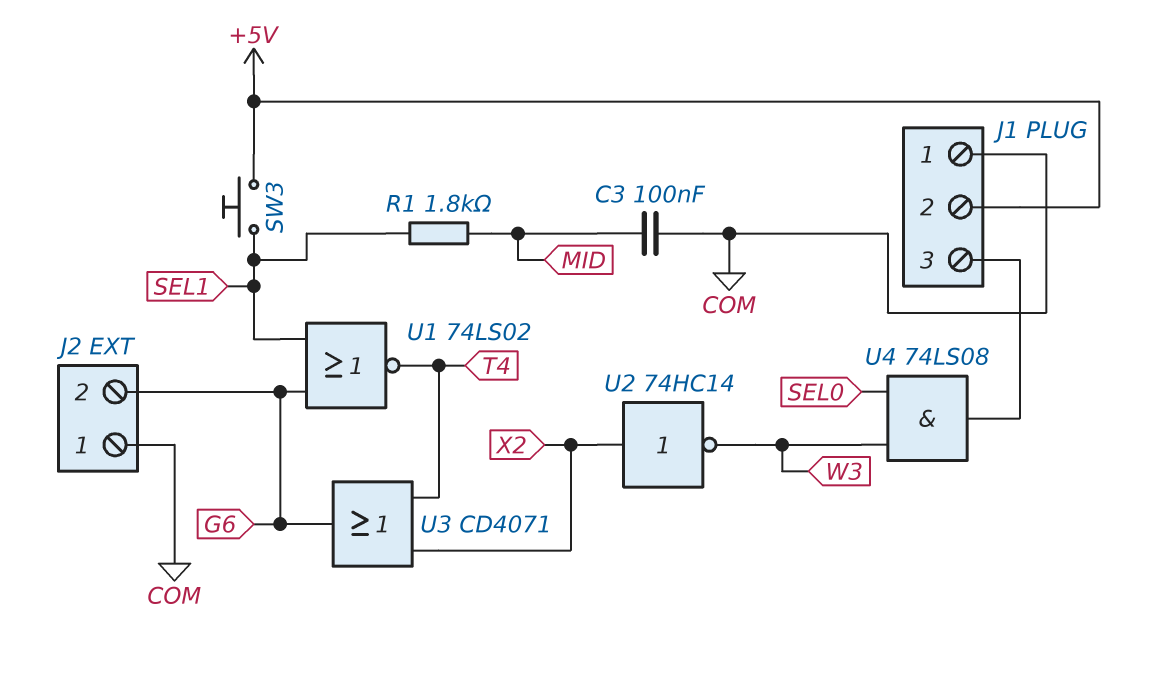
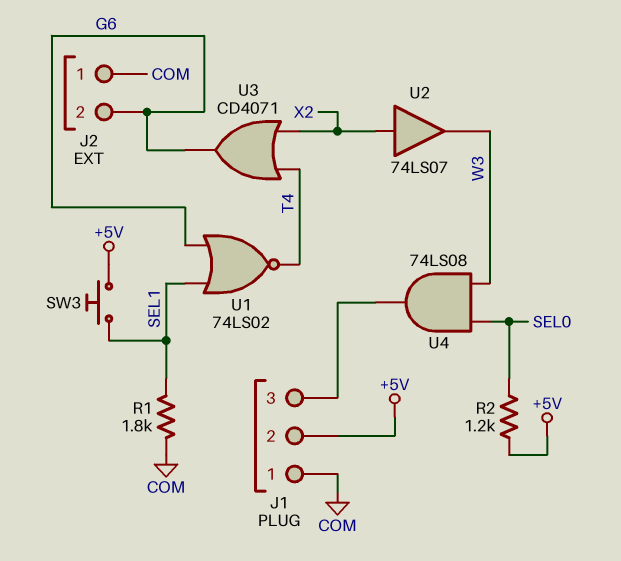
C3: 100nF (COM, MID) -> none
R1: 1.8k (MID, SEL1) -> 1.8k (COM, SEL1)
R2: none -> 1.2k (+5V, SEL0)
U2: NOT 74HC14 (in X2, out W3) -> buffer 74LS07 (in X2, out W3)

